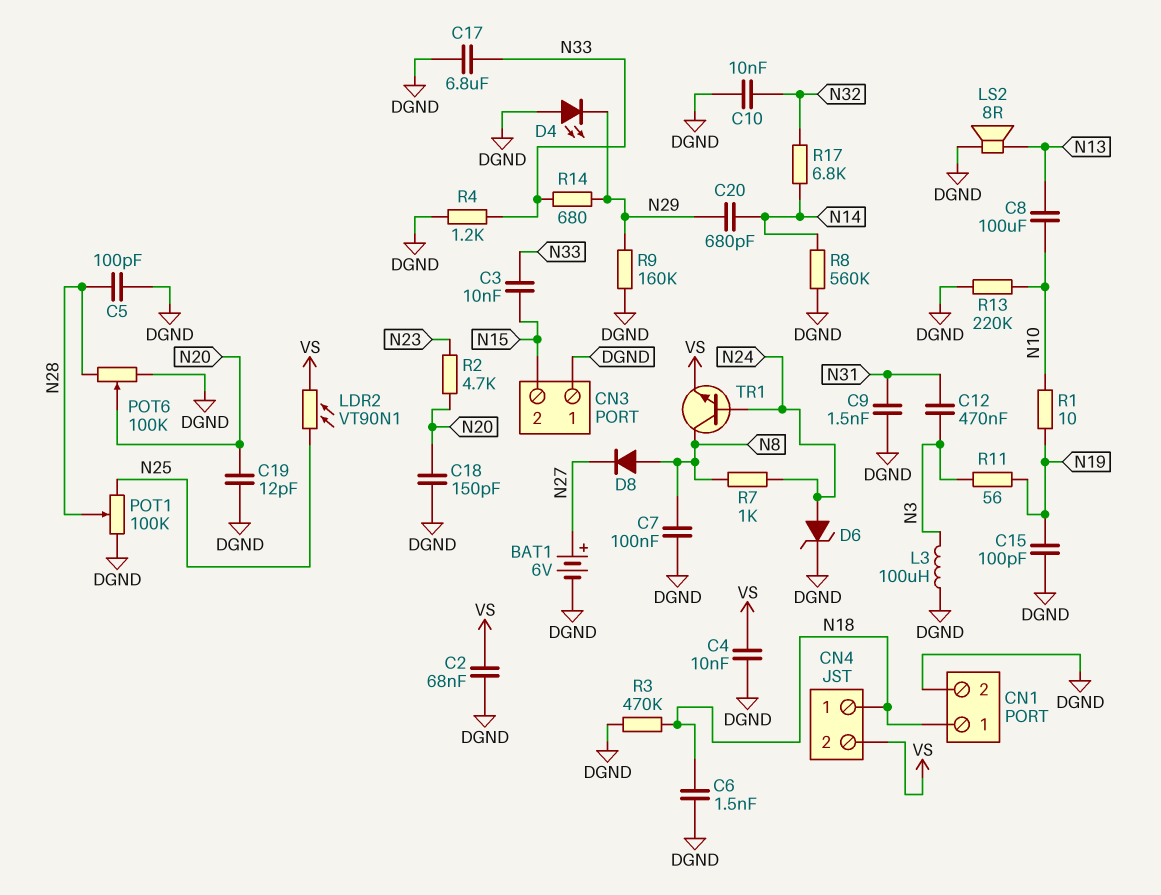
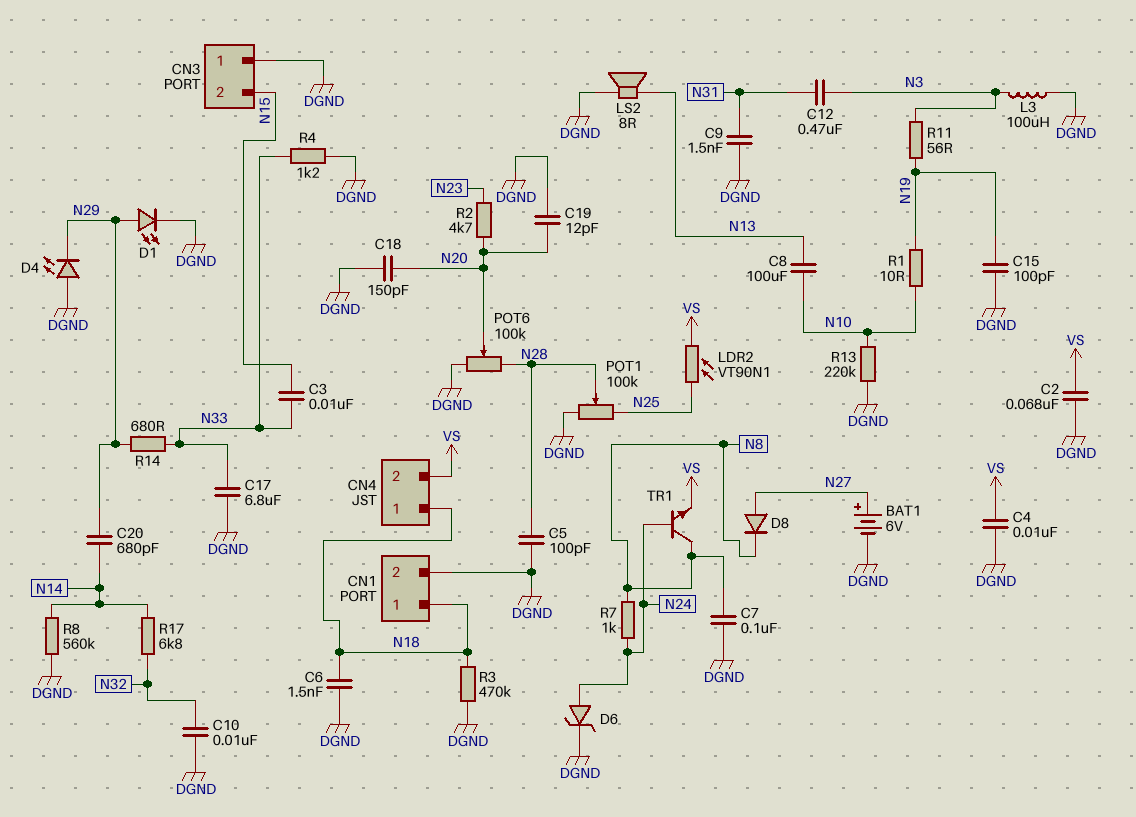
D1: none -> LED (A N29, K DGND)
D8: diode (A N8, K N27) -> diode (A N27, K N8)
R9: 160k (DGND, N29) -> none

